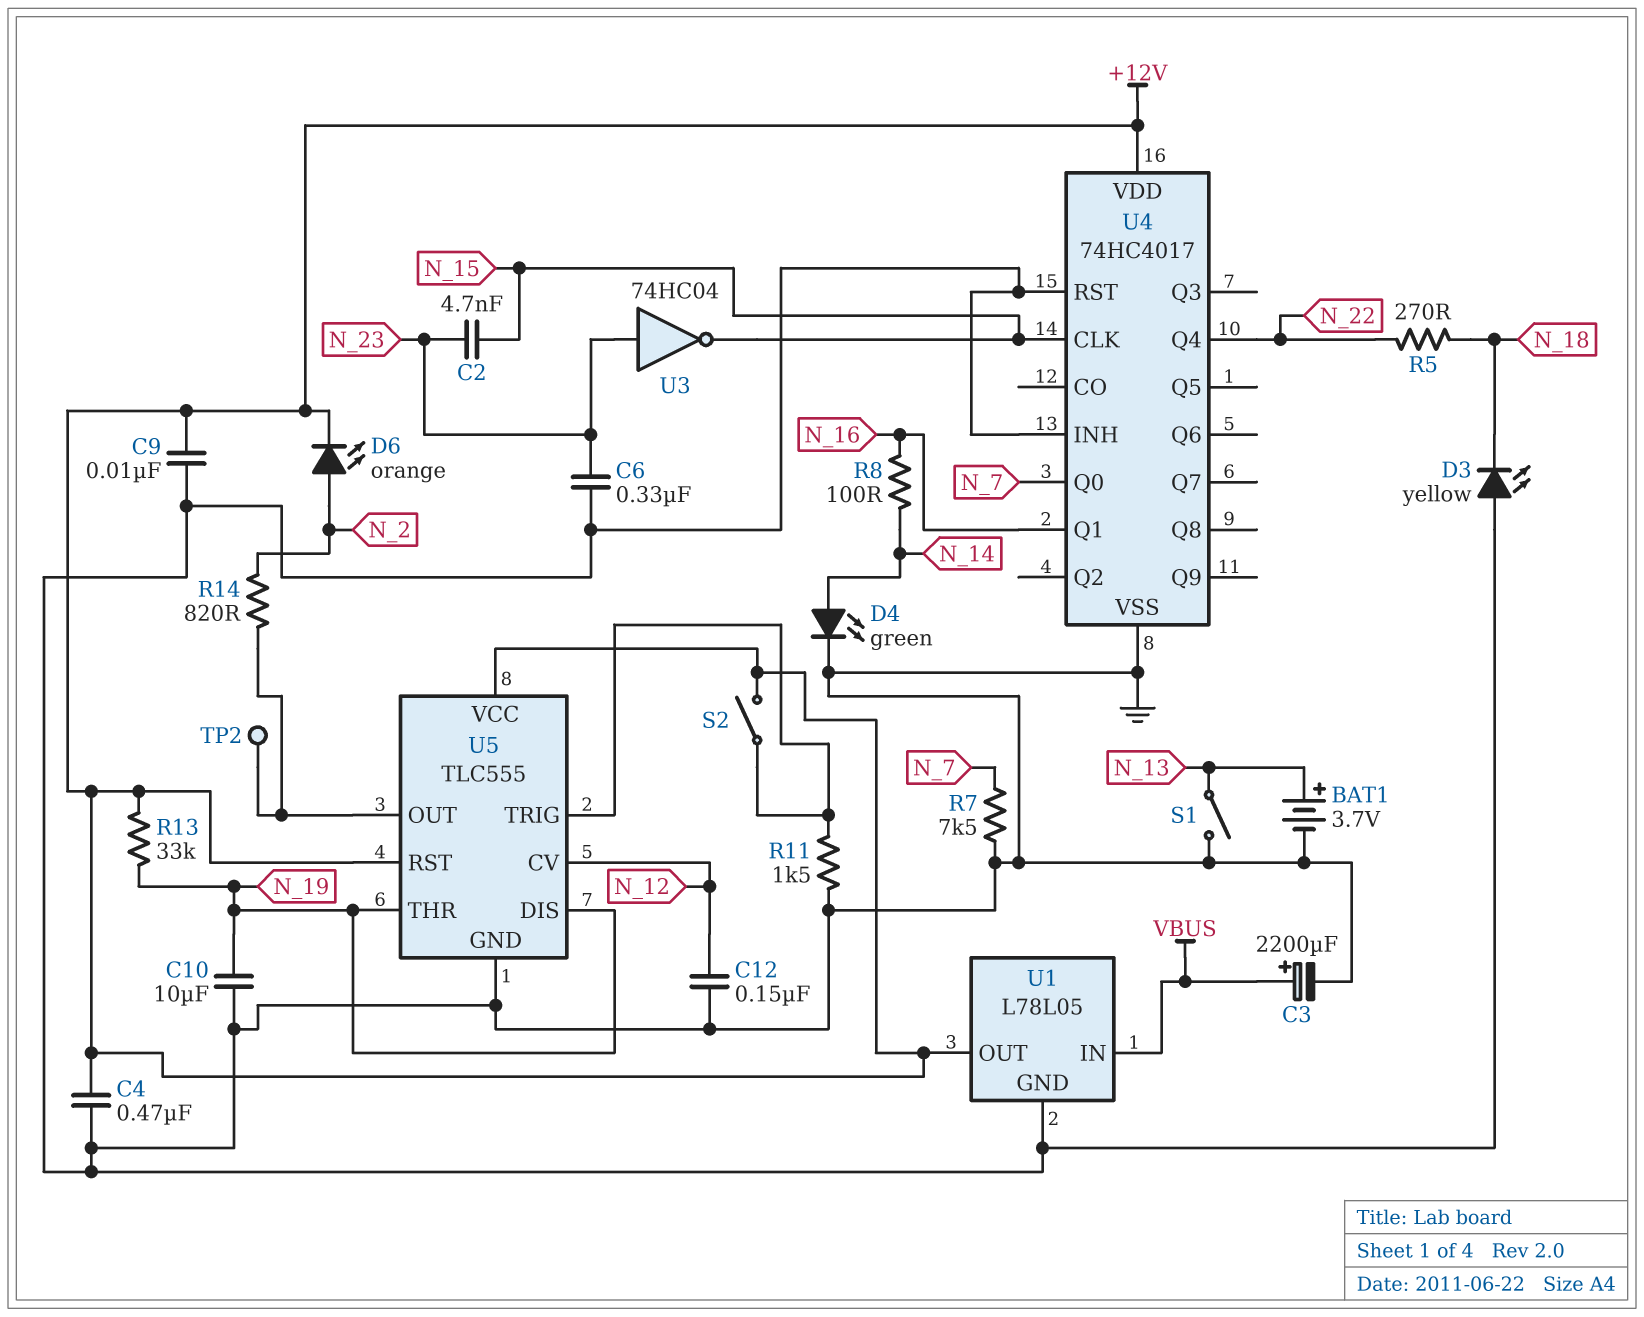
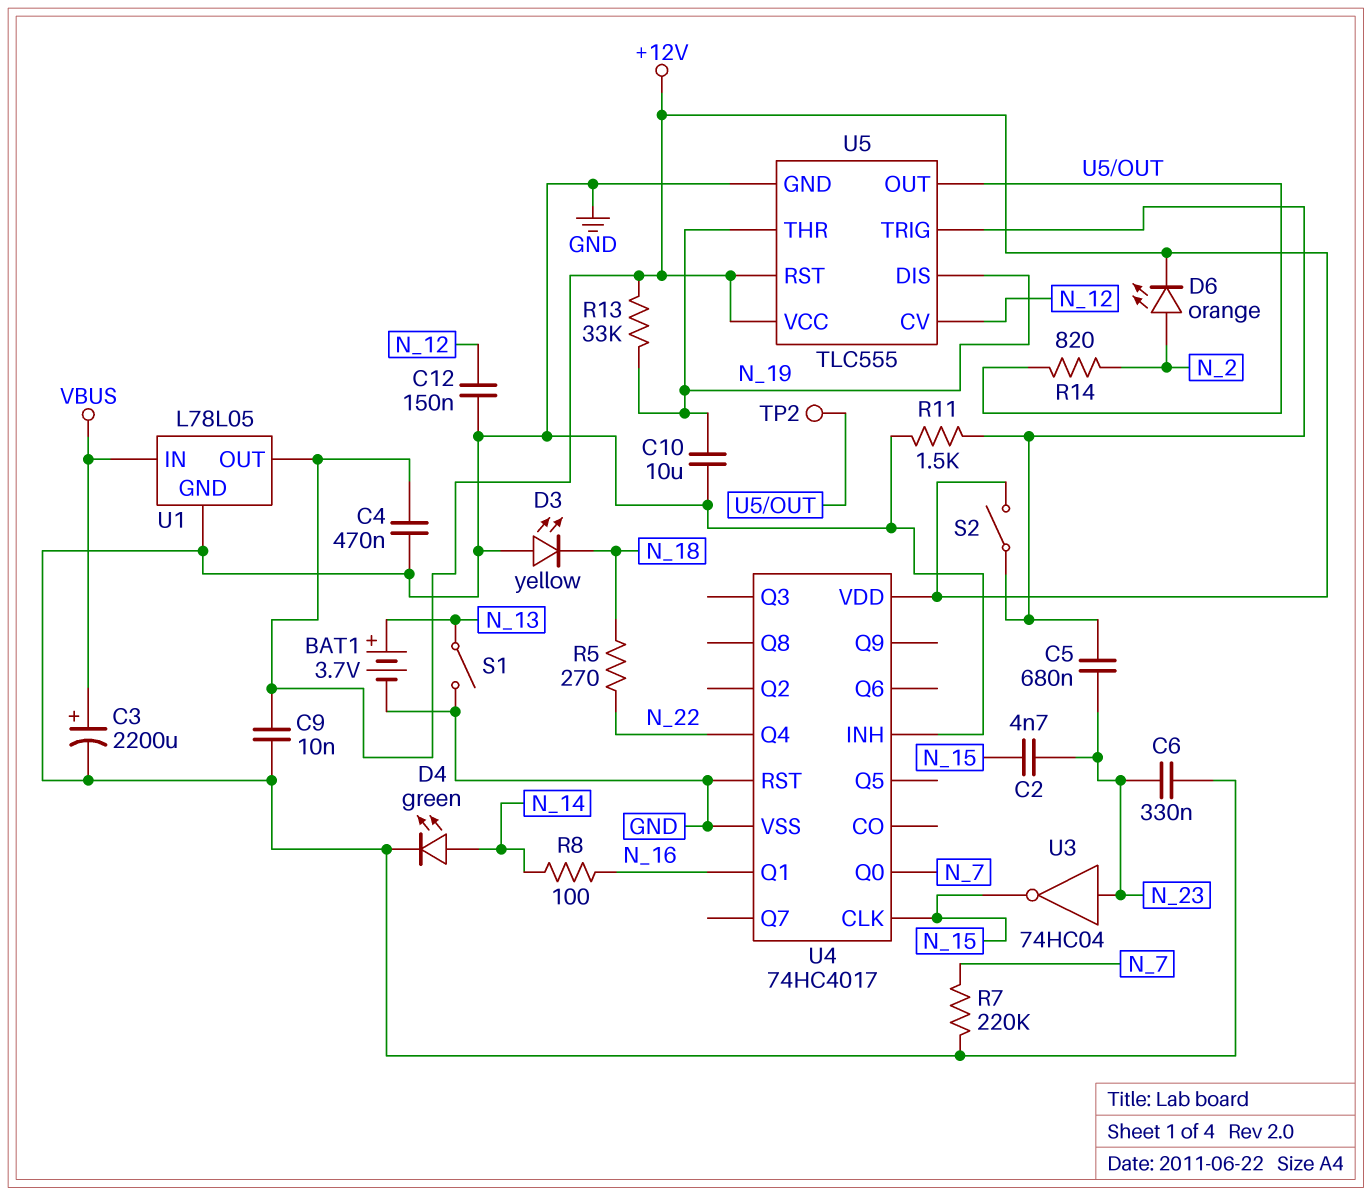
C5: none -> 680nF (N_23, U5/TRIG)
R7: 7.5k (GND, N_7) -> 220k (GND, N_7)

